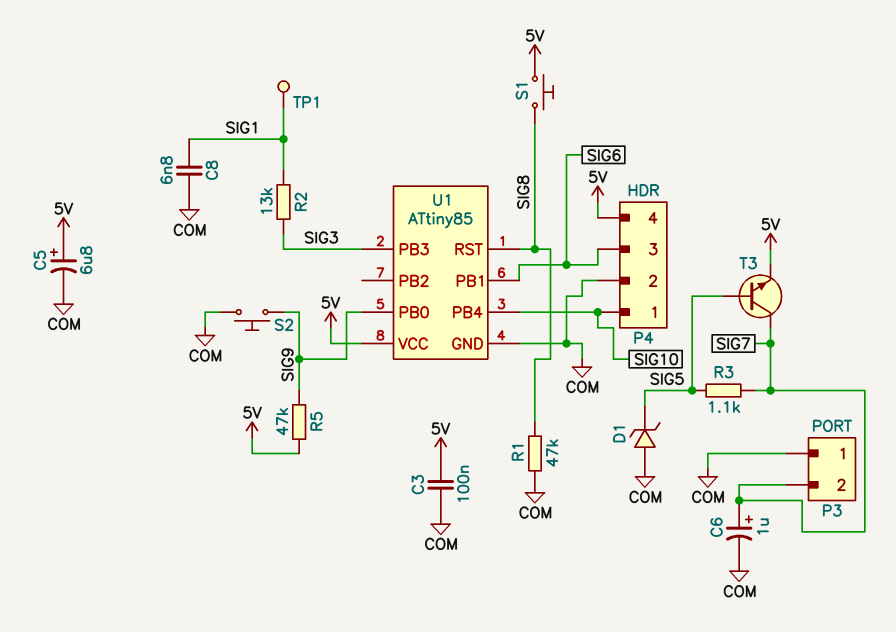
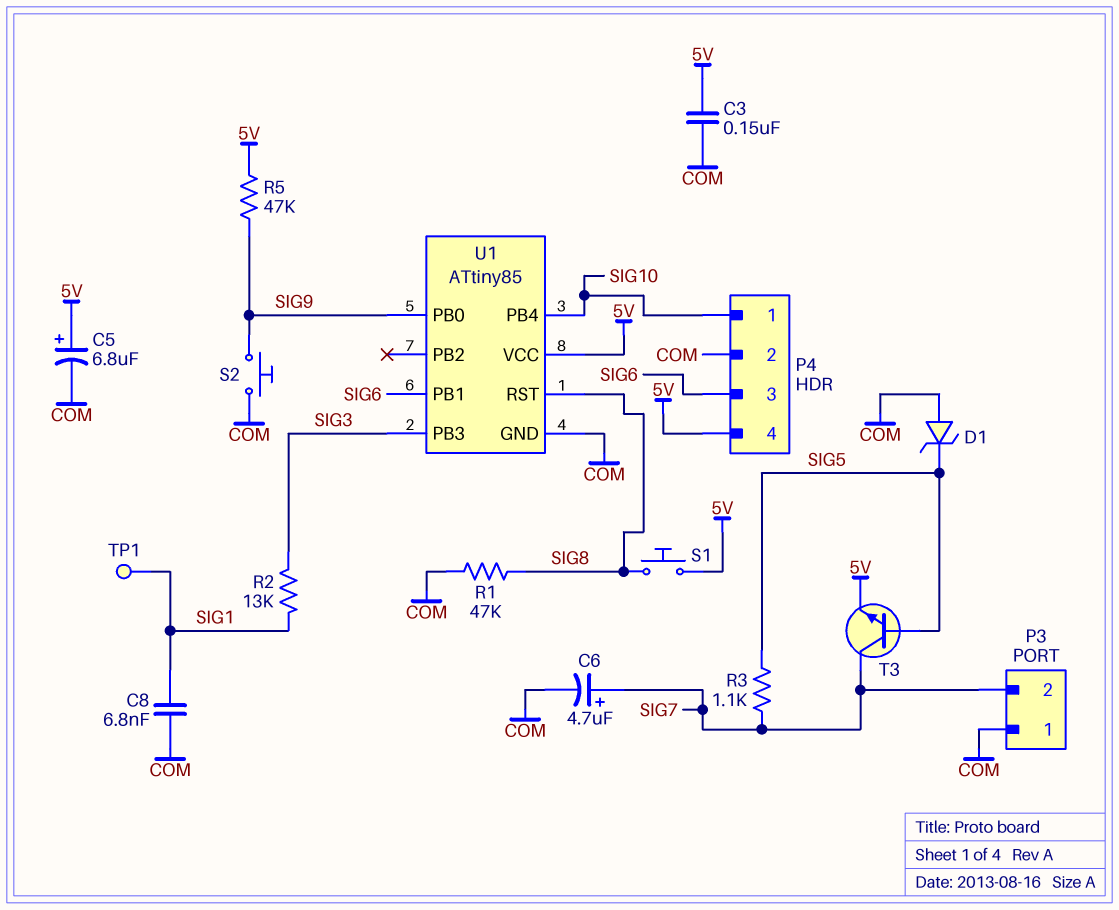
C3: 100nF (5V, COM) -> 150nF (5V, COM)
C6: 1uF (plus SIG7, minus COM) -> 4.7uF (plus SIG7, minus COM)

